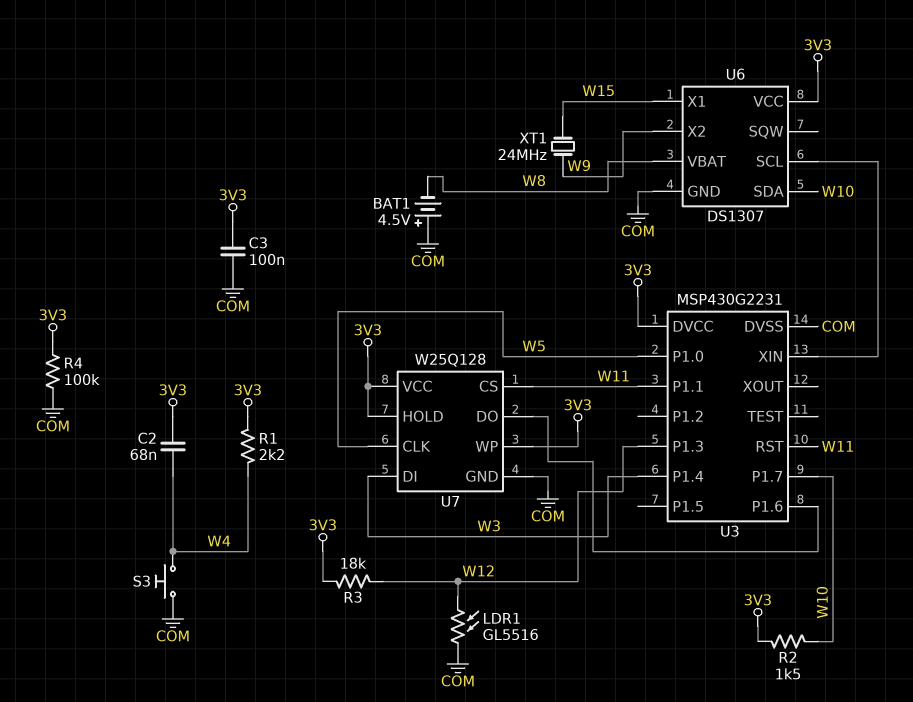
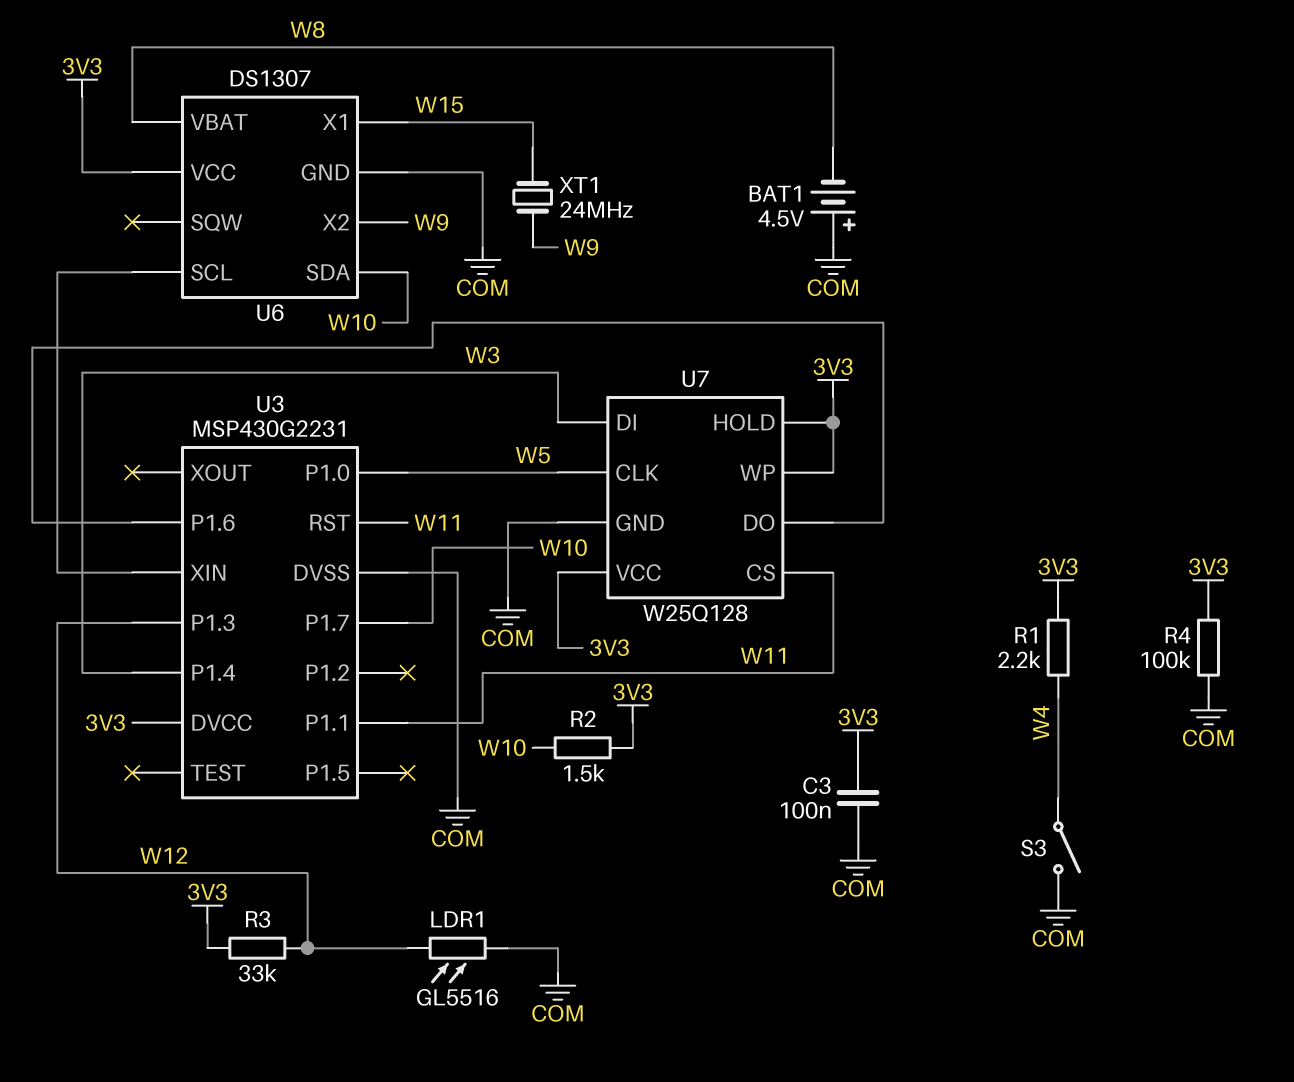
C2: 68nF (3V3, W4) -> none
R3: 18k (3V3, W12) -> 33k (3V3, W12)
S3: button (COM, W4) -> switch (COM, W4)

